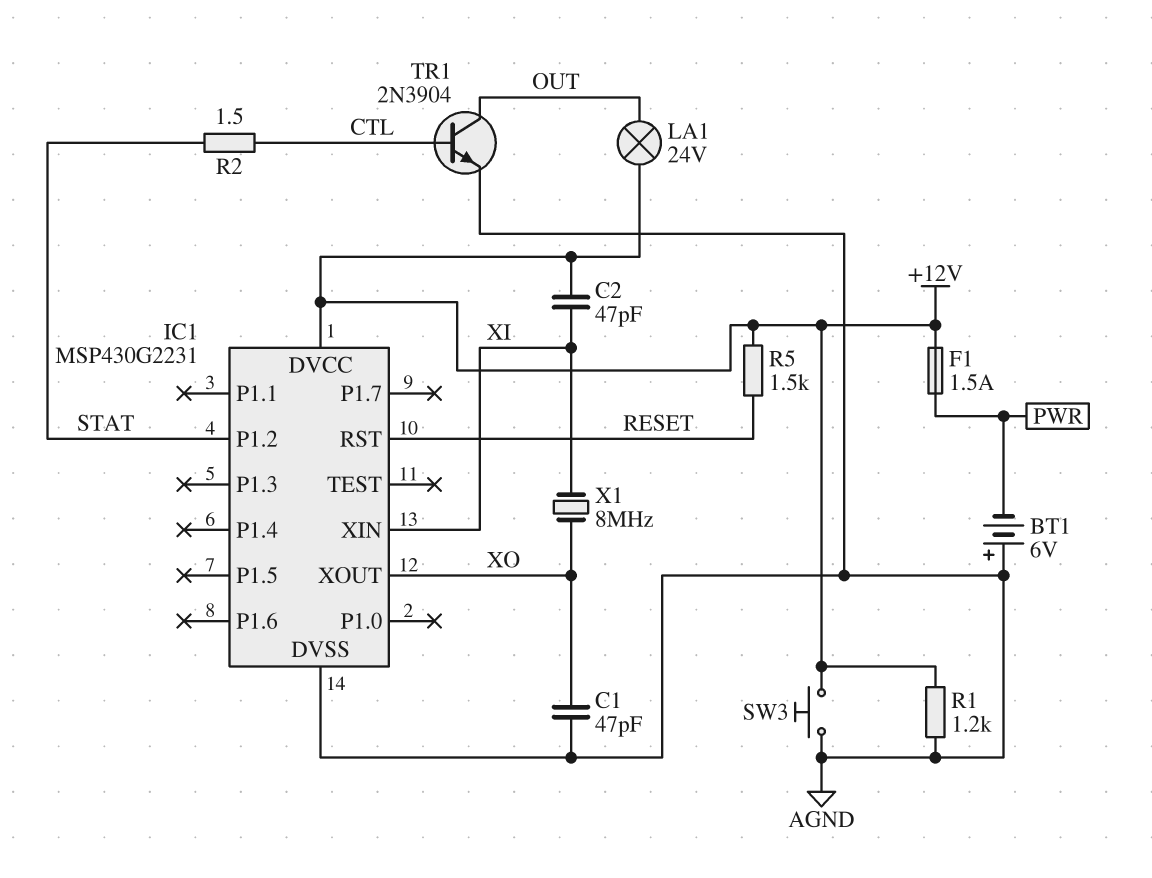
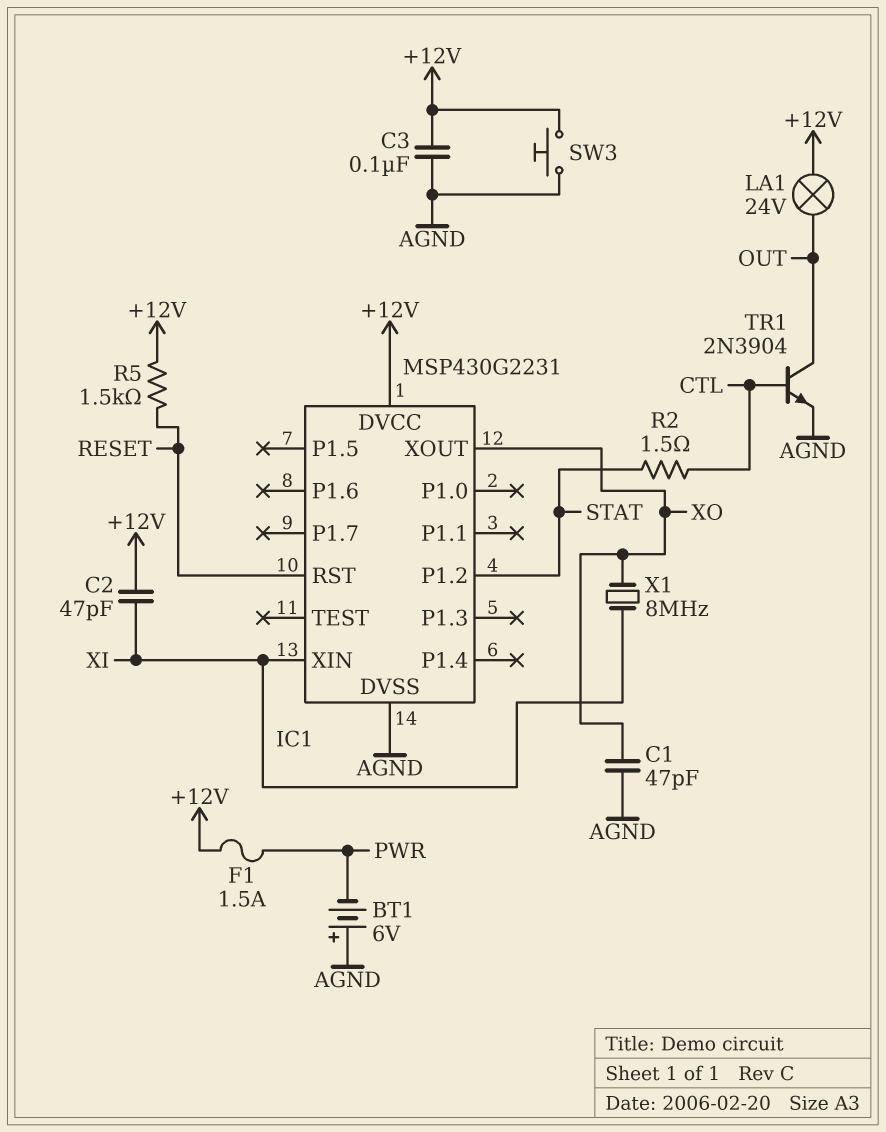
C3: none -> 100nF (+12V, AGND)
R1: 1.2k (+12V, AGND) -> none

